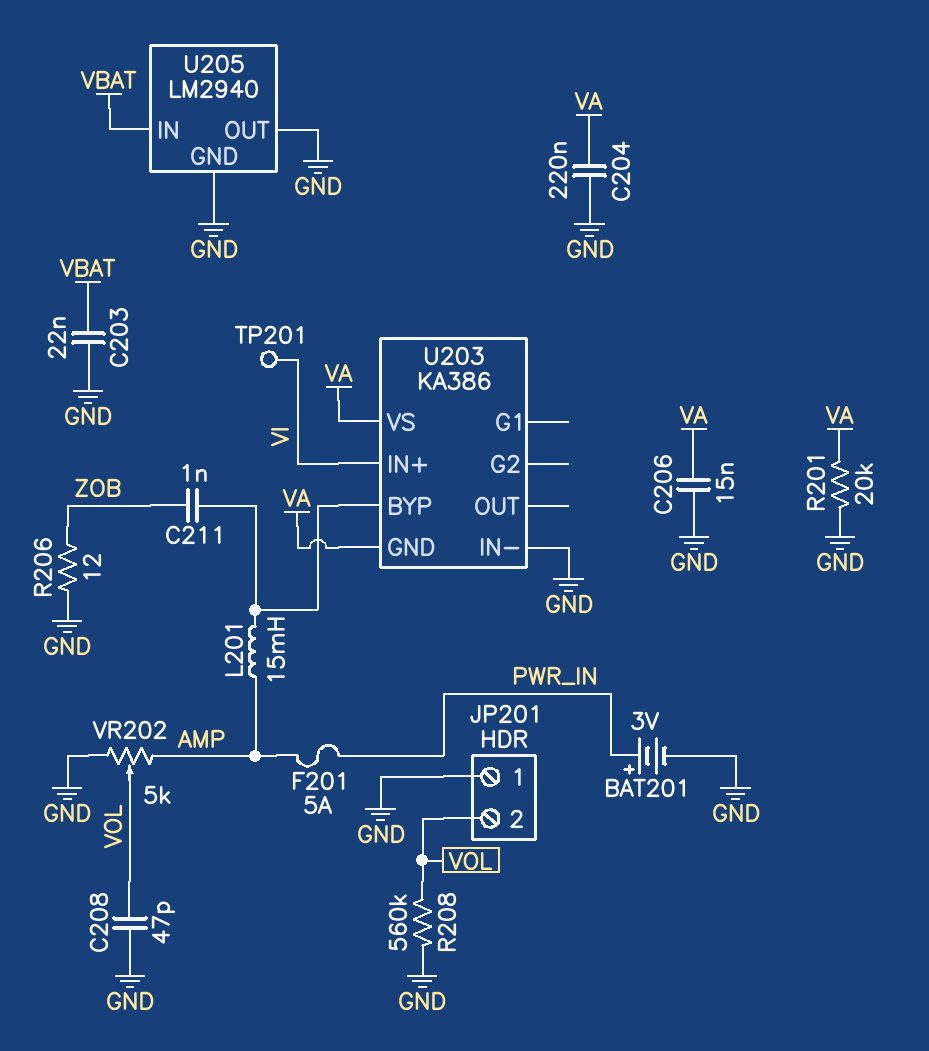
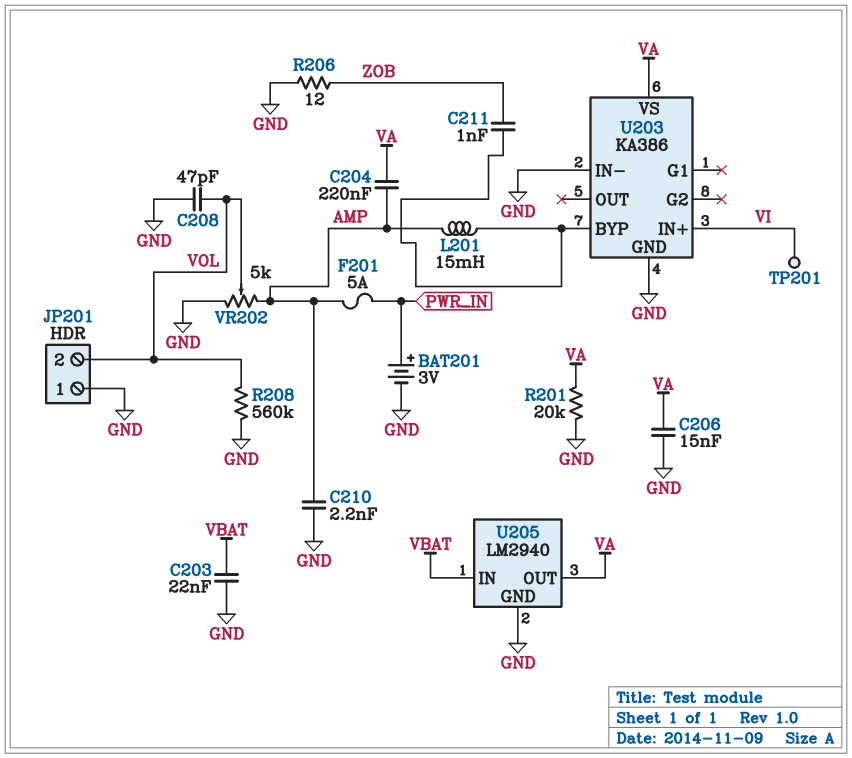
C204: 220nF (GND, VA) -> 220nF (AMP, VA)
C210: none -> 2.2nF (AMP, GND)
U203 pin GND: VA -> GND
U205 pin OUT: GND -> VA

